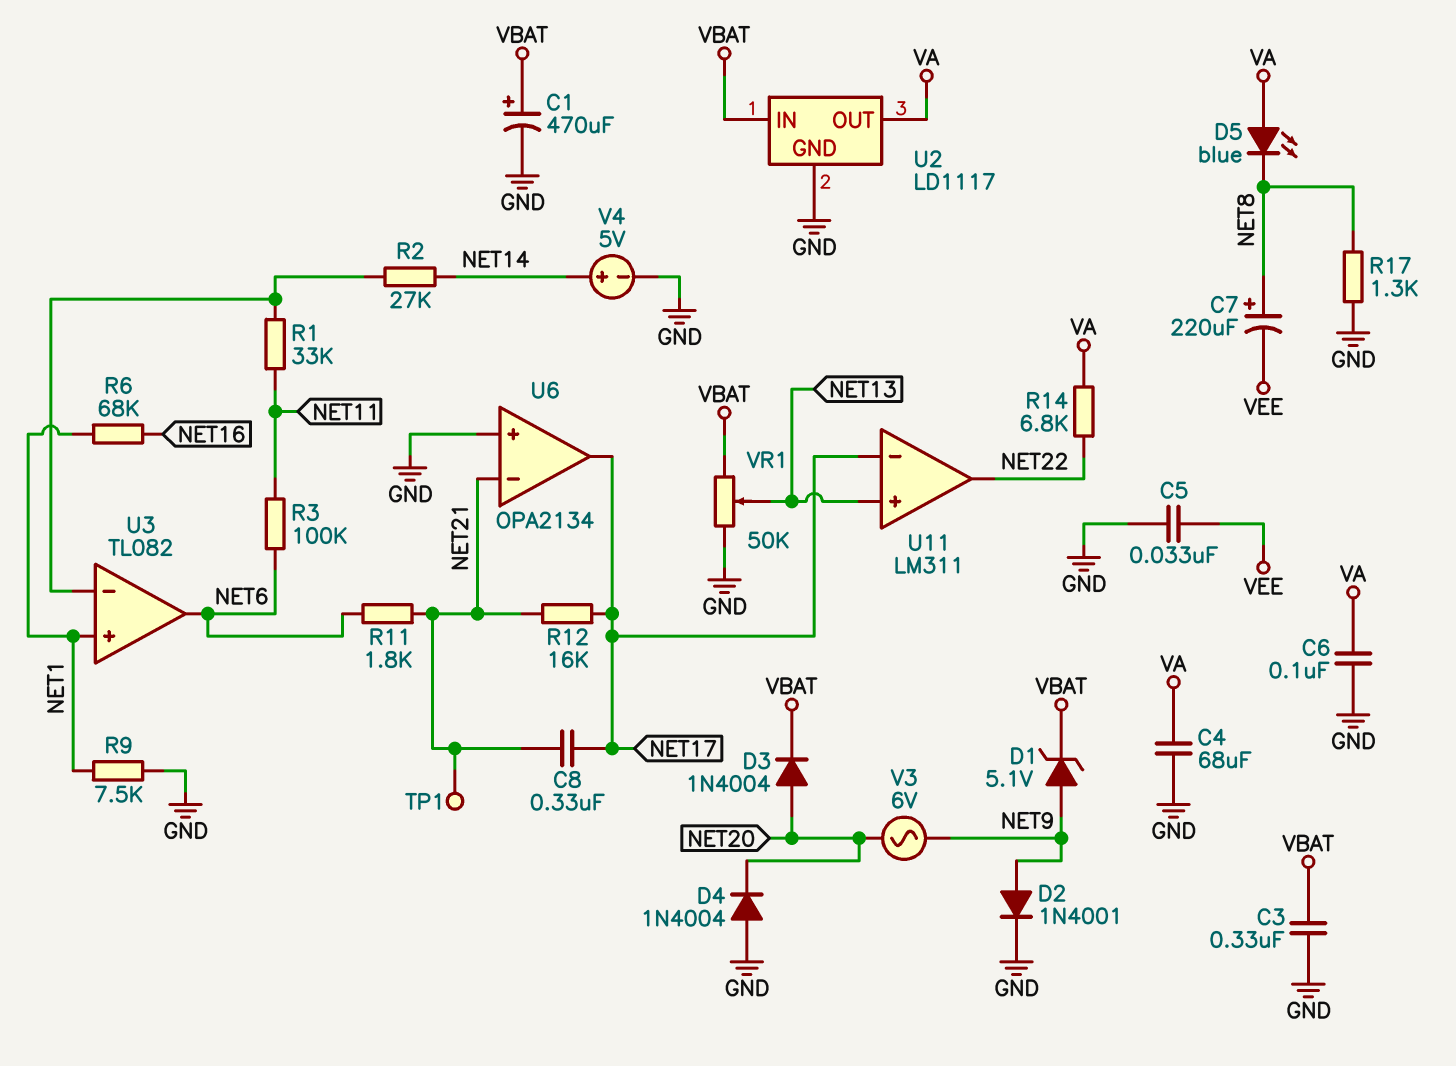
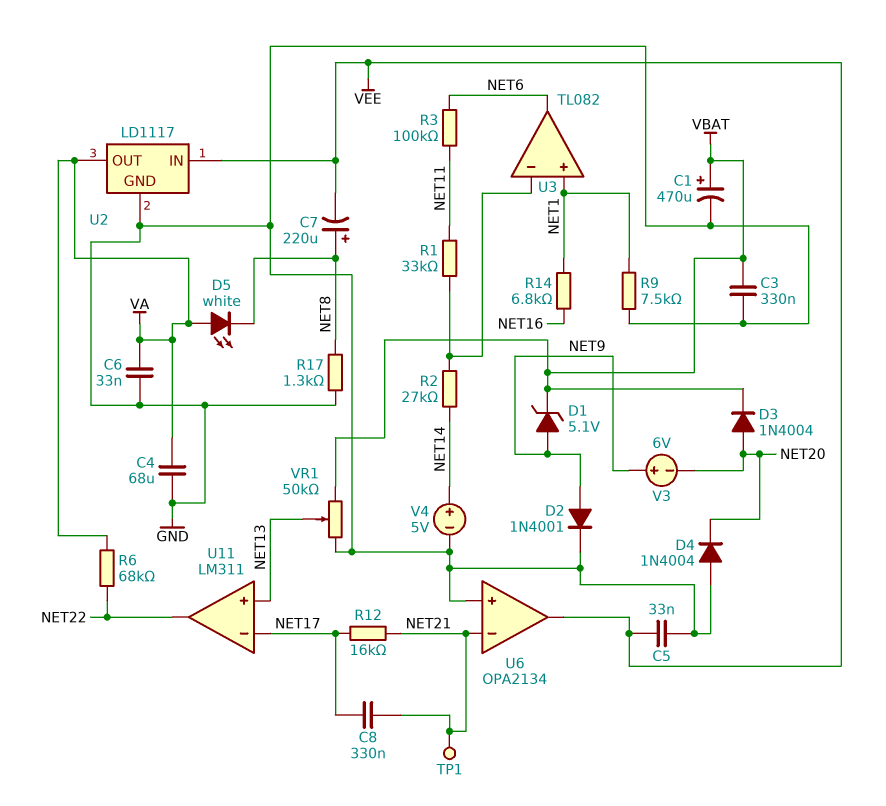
C6: 100nF (GND, VA) -> 33nF (GND, VA)
D5: LED blue (A VA, K NET8) -> LED white (A VA, K NET8)
R6: 68k (NET1, NET16) -> 68k (NET22, VA)
R11: 1.8k (NET6, NET21) -> none
R14: 6.8k (NET22, VA) -> 6.8k (NET1, NET16)
U2 pin IN: VBAT -> VEE
U6 pin out: NET17 -> VEE
V3: AC 6V (NET9, NET20) -> 6V (plus NET9, minus NET20)

